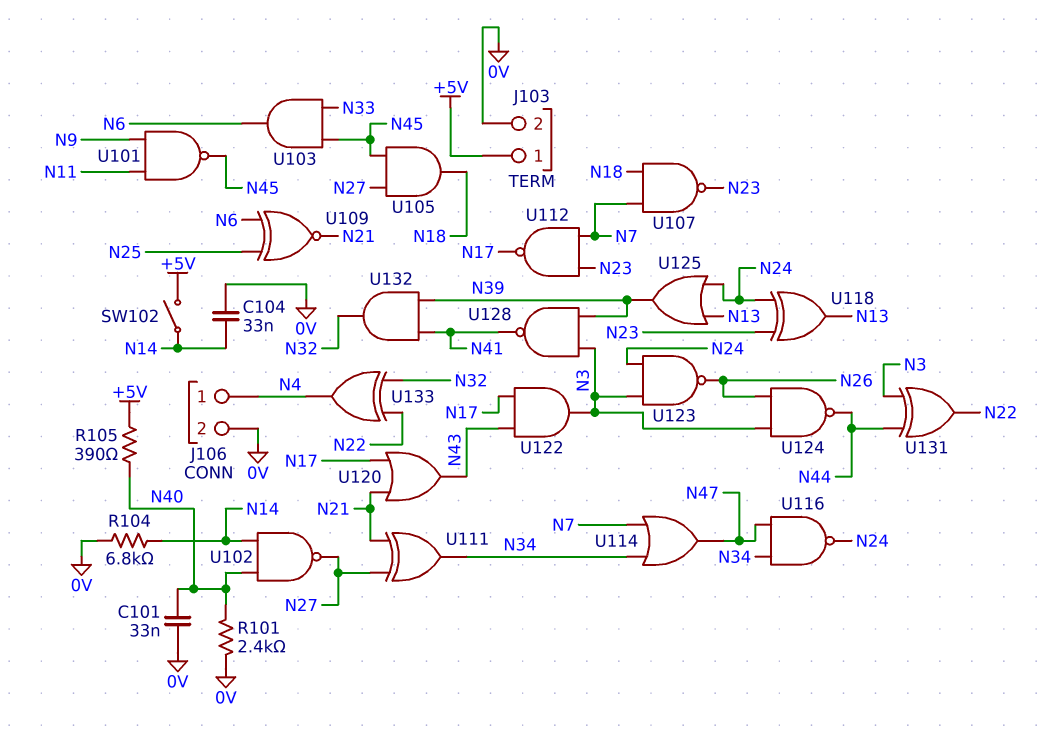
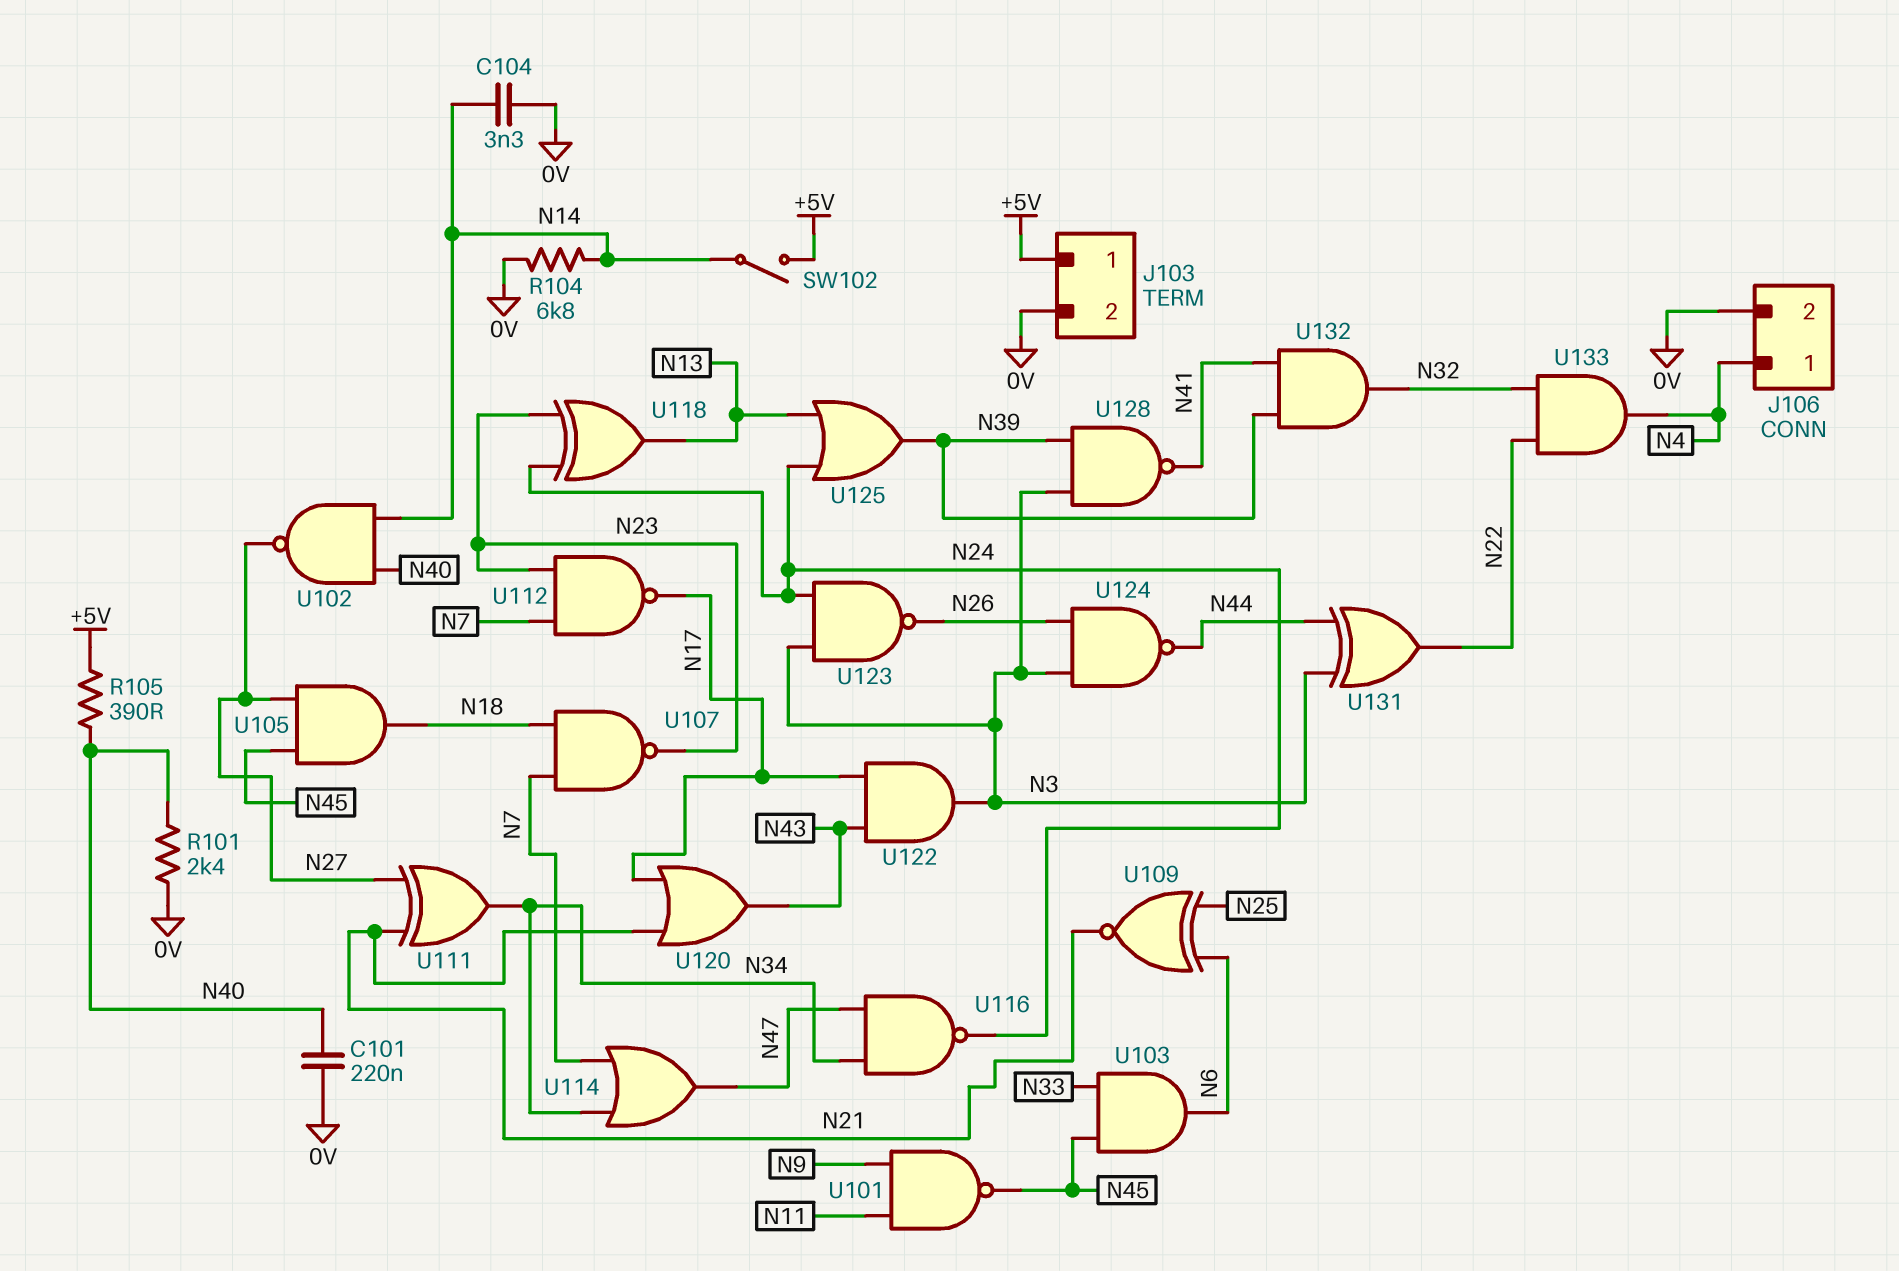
C101: 33nF (0V, N40) -> 220nF (0V, N40)
C104: 33nF (0V, N14) -> 3.3nF (0V, N14)
U133: XOR (in N22, in N32, out N4) -> AND (in N22, in N32, out N4)

